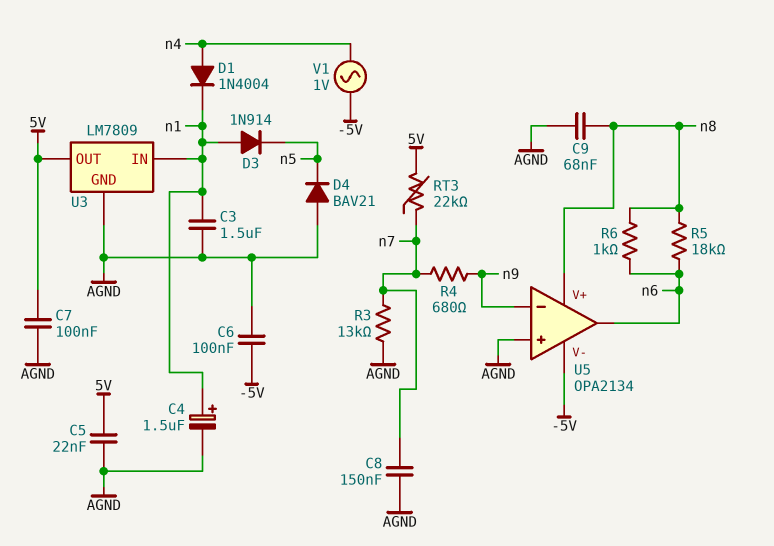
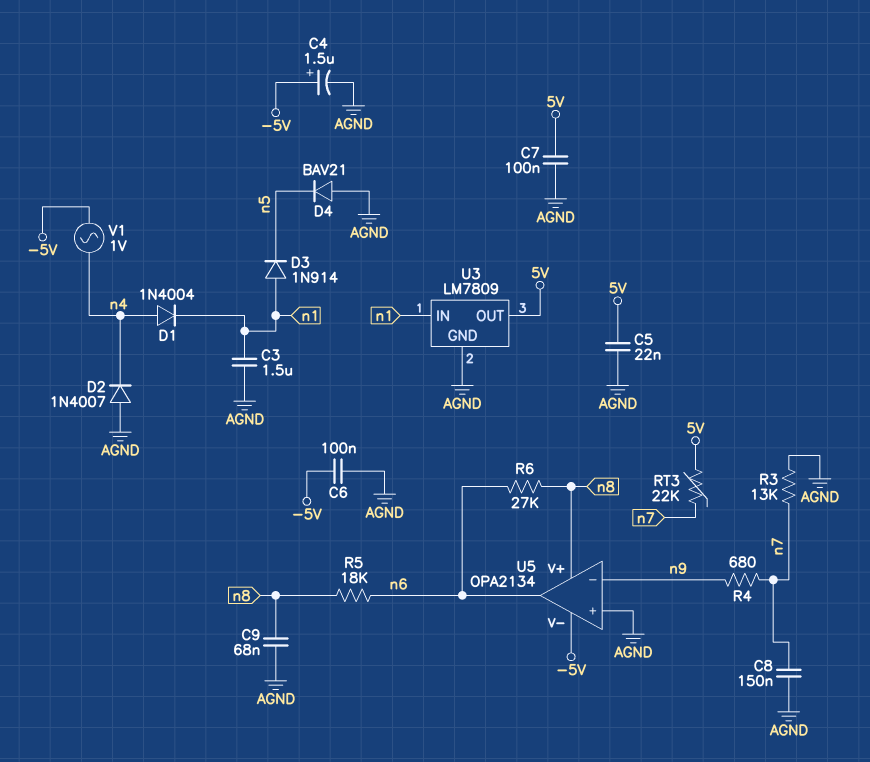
C4: 1.5uF (plus n1, minus AGND) -> 1.5uF (plus -5V, minus AGND)
D2: none -> diode 1N4007 (A AGND, K n4)
R6: 1k (n6, n8) -> 27k (n6, n8)

